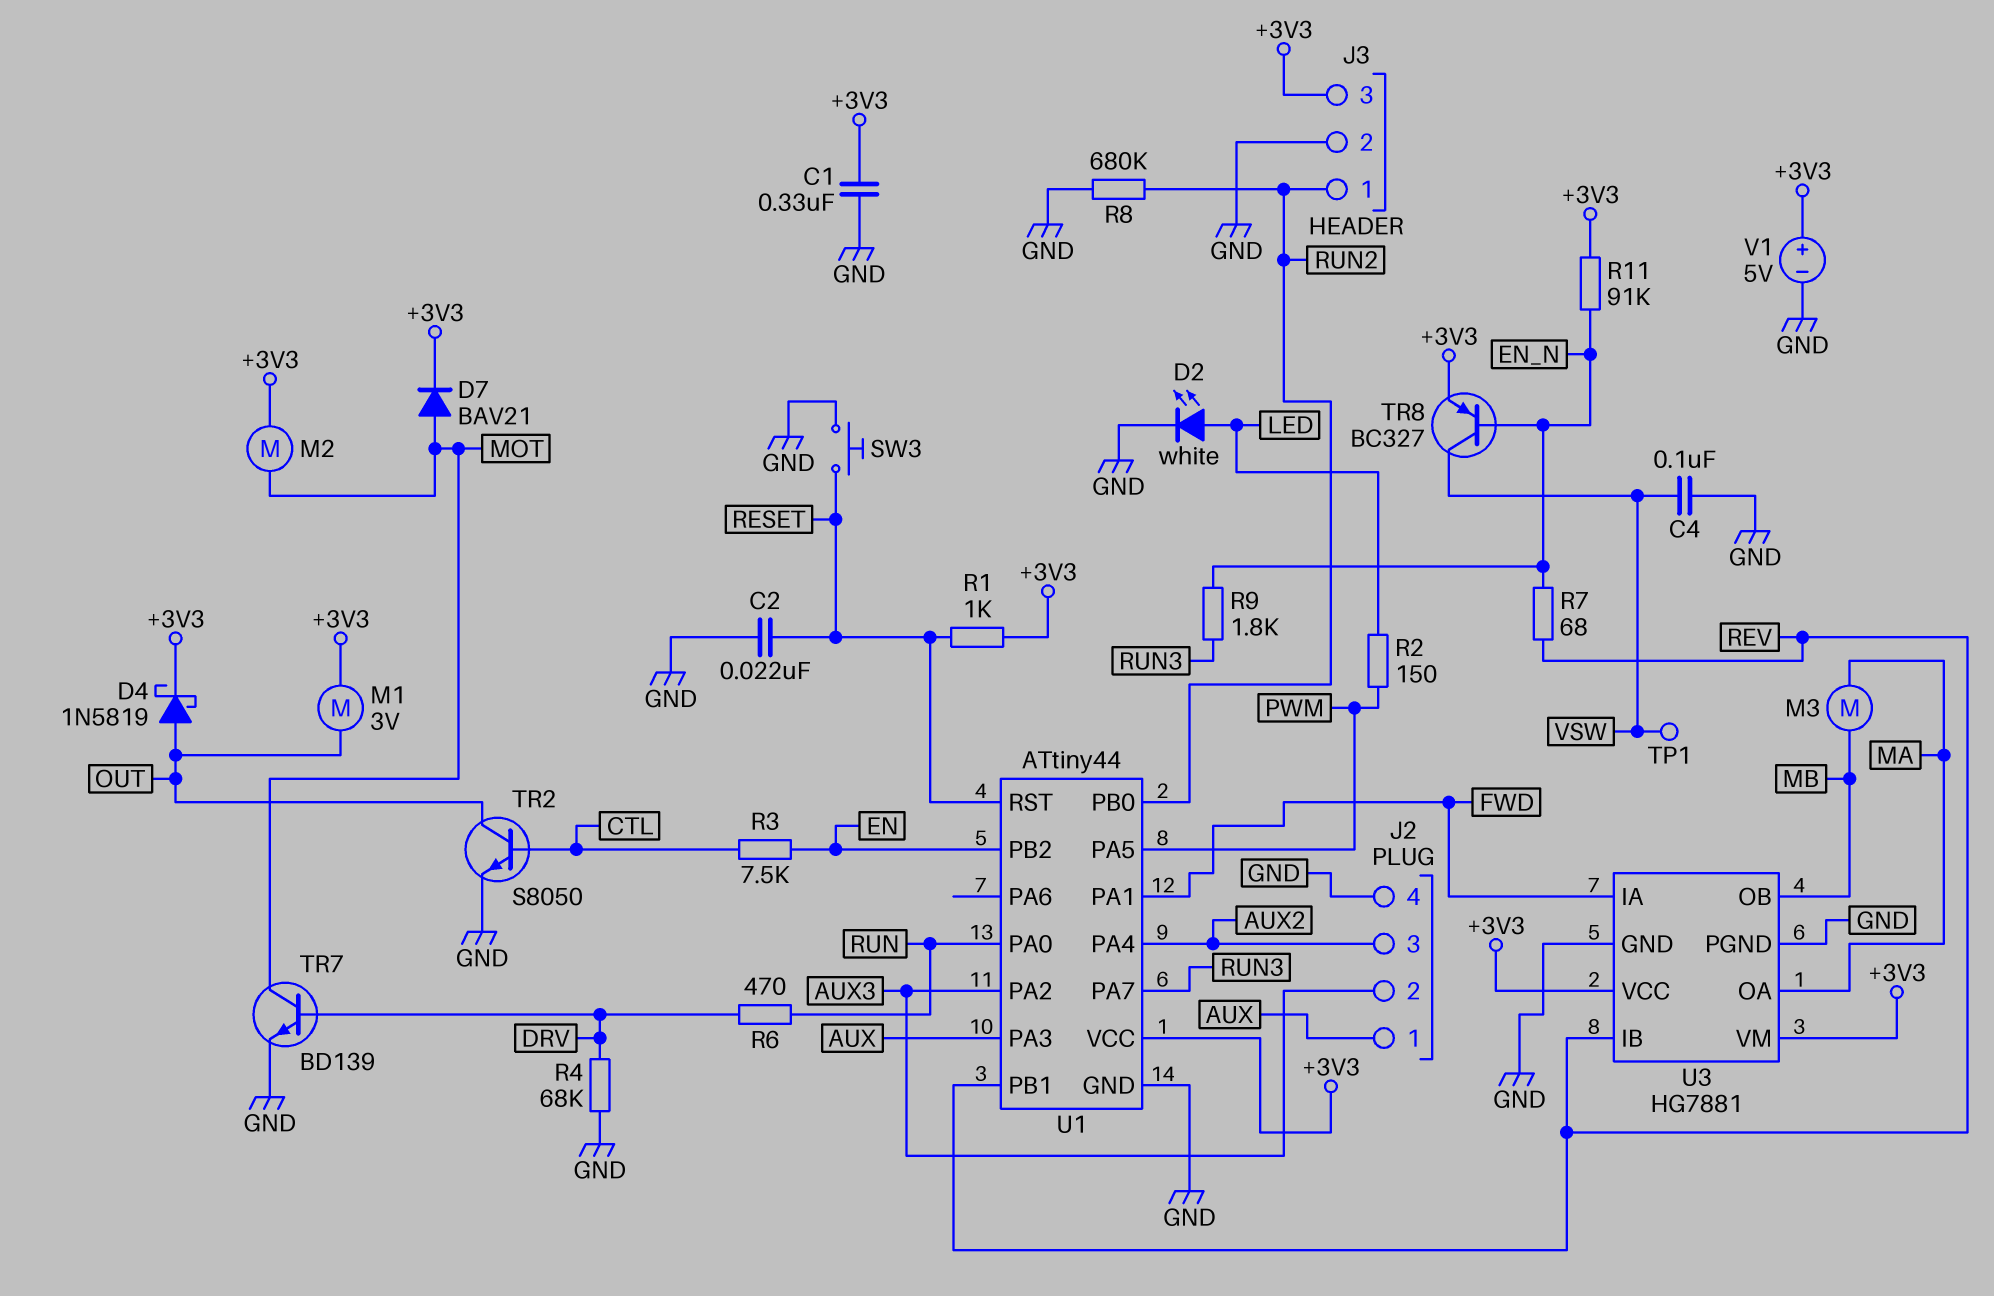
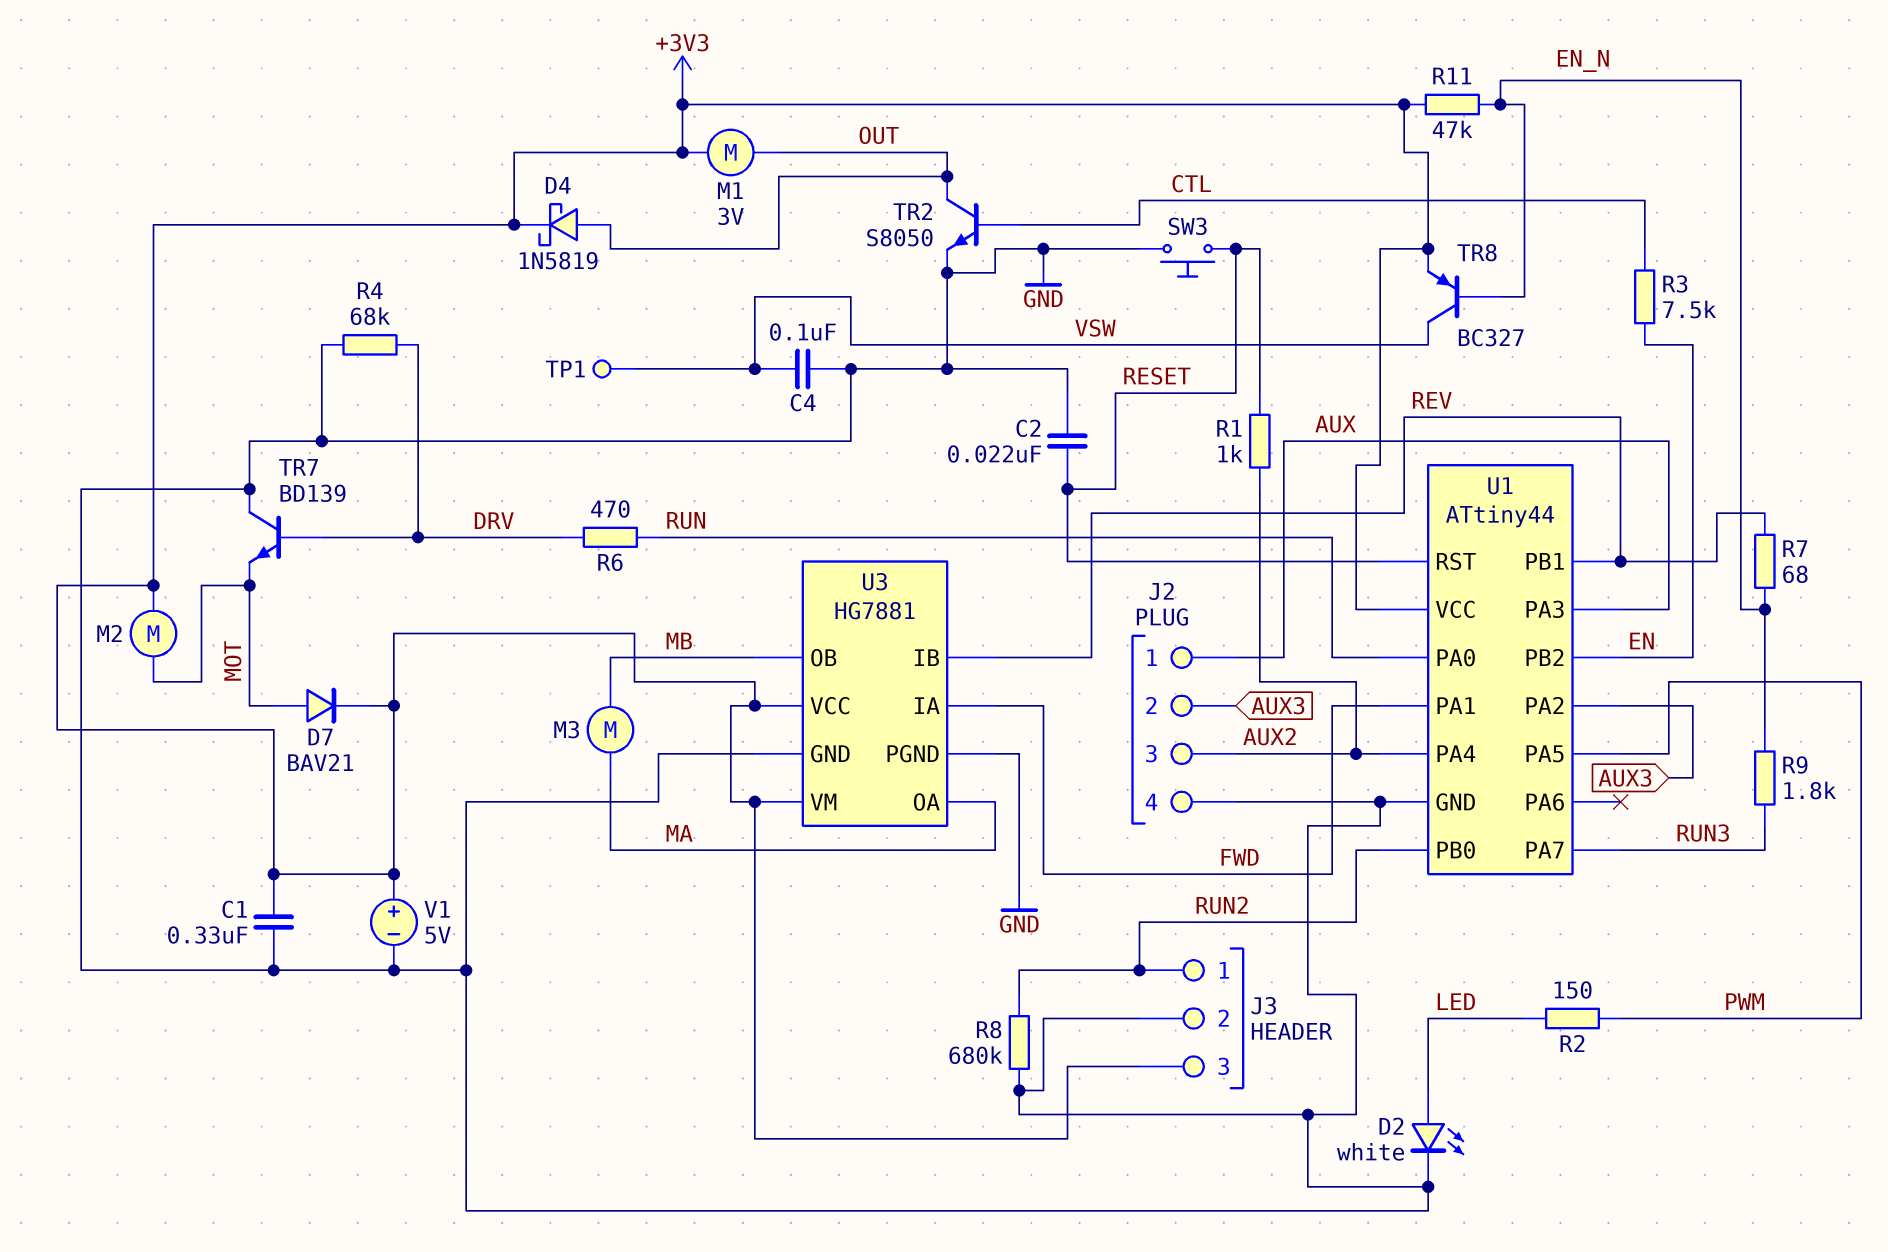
R1: 1k (+3V3, RESET) -> 1k (AUX2, RESET)
R11: 91k (+3V3, EN_N) -> 47k (+3V3, EN_N)
TR7: NPN BD139 (B DRV, C MOT, E GND) -> NPN BD139 (B DRV, C GND, E MOT)

